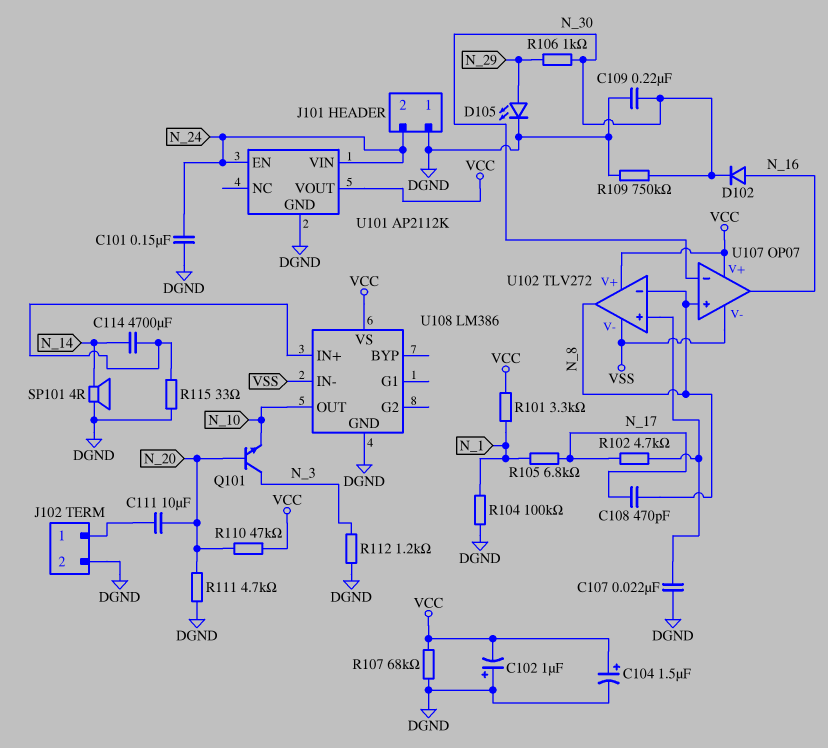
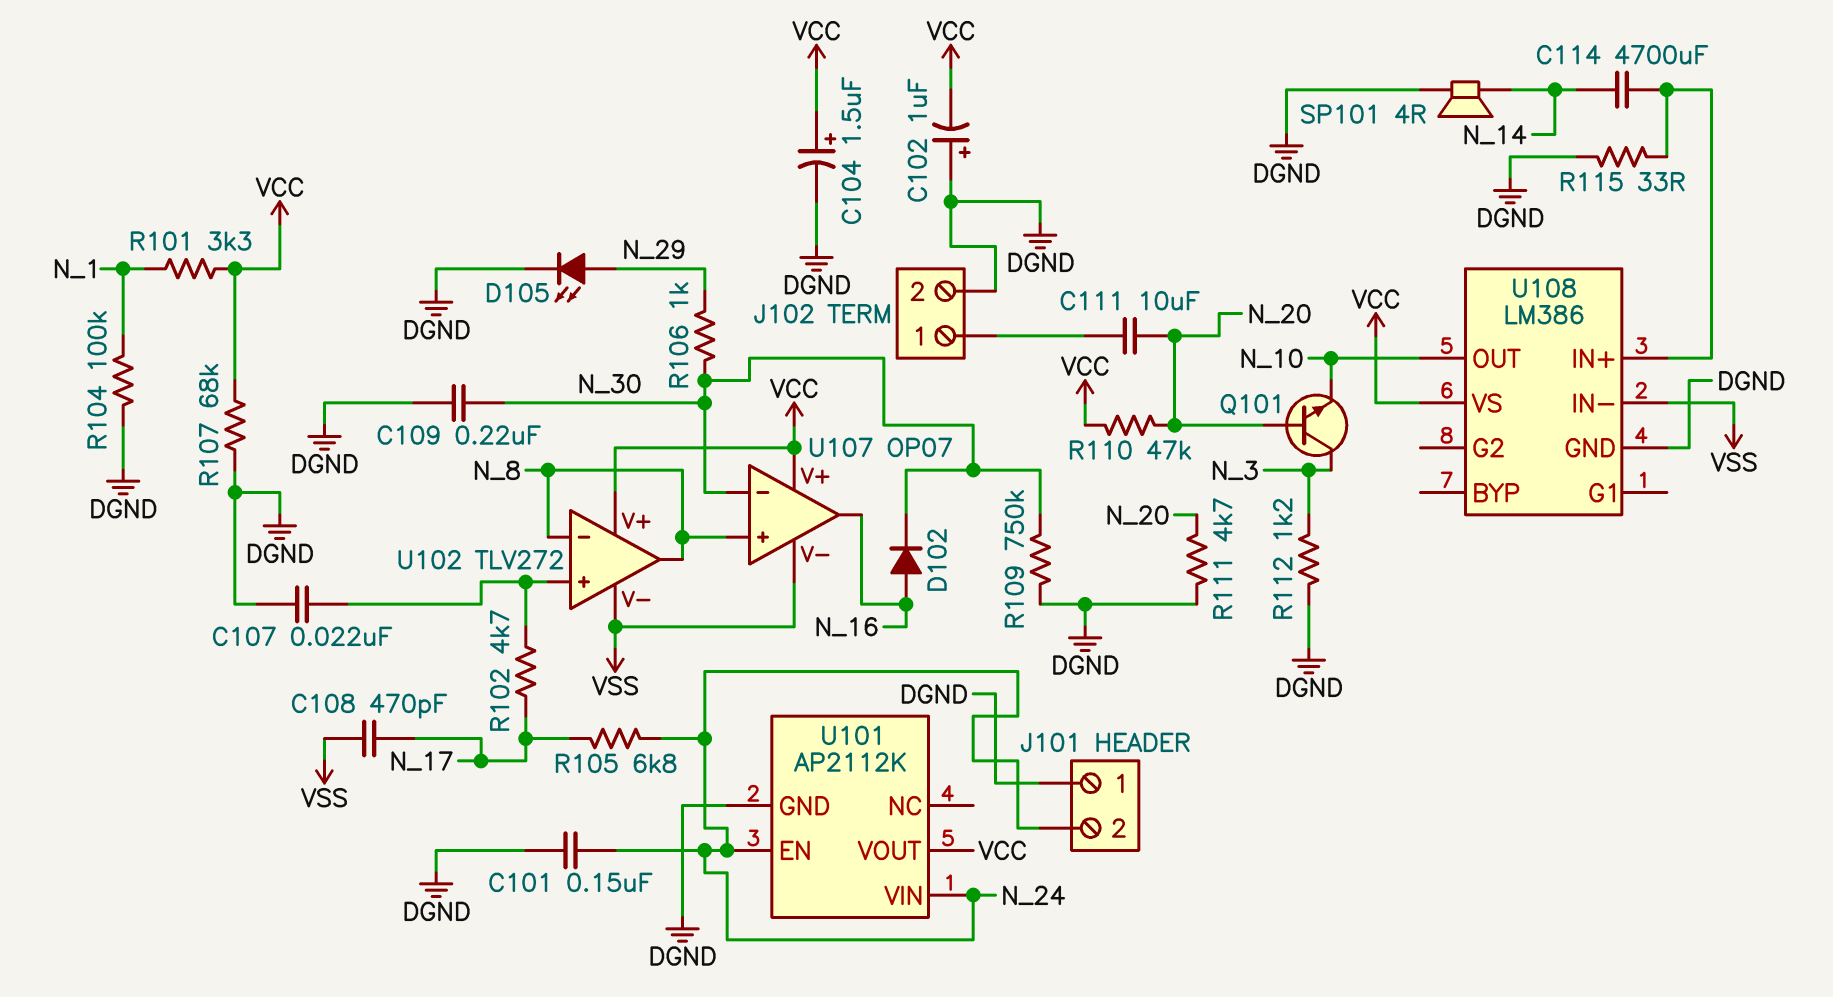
C108: 470pF (N_8, N_17) -> 470pF (N_17, VSS)
R105: 6.8k (N_1, N_17) -> 6.8k (N_17, N_24)

